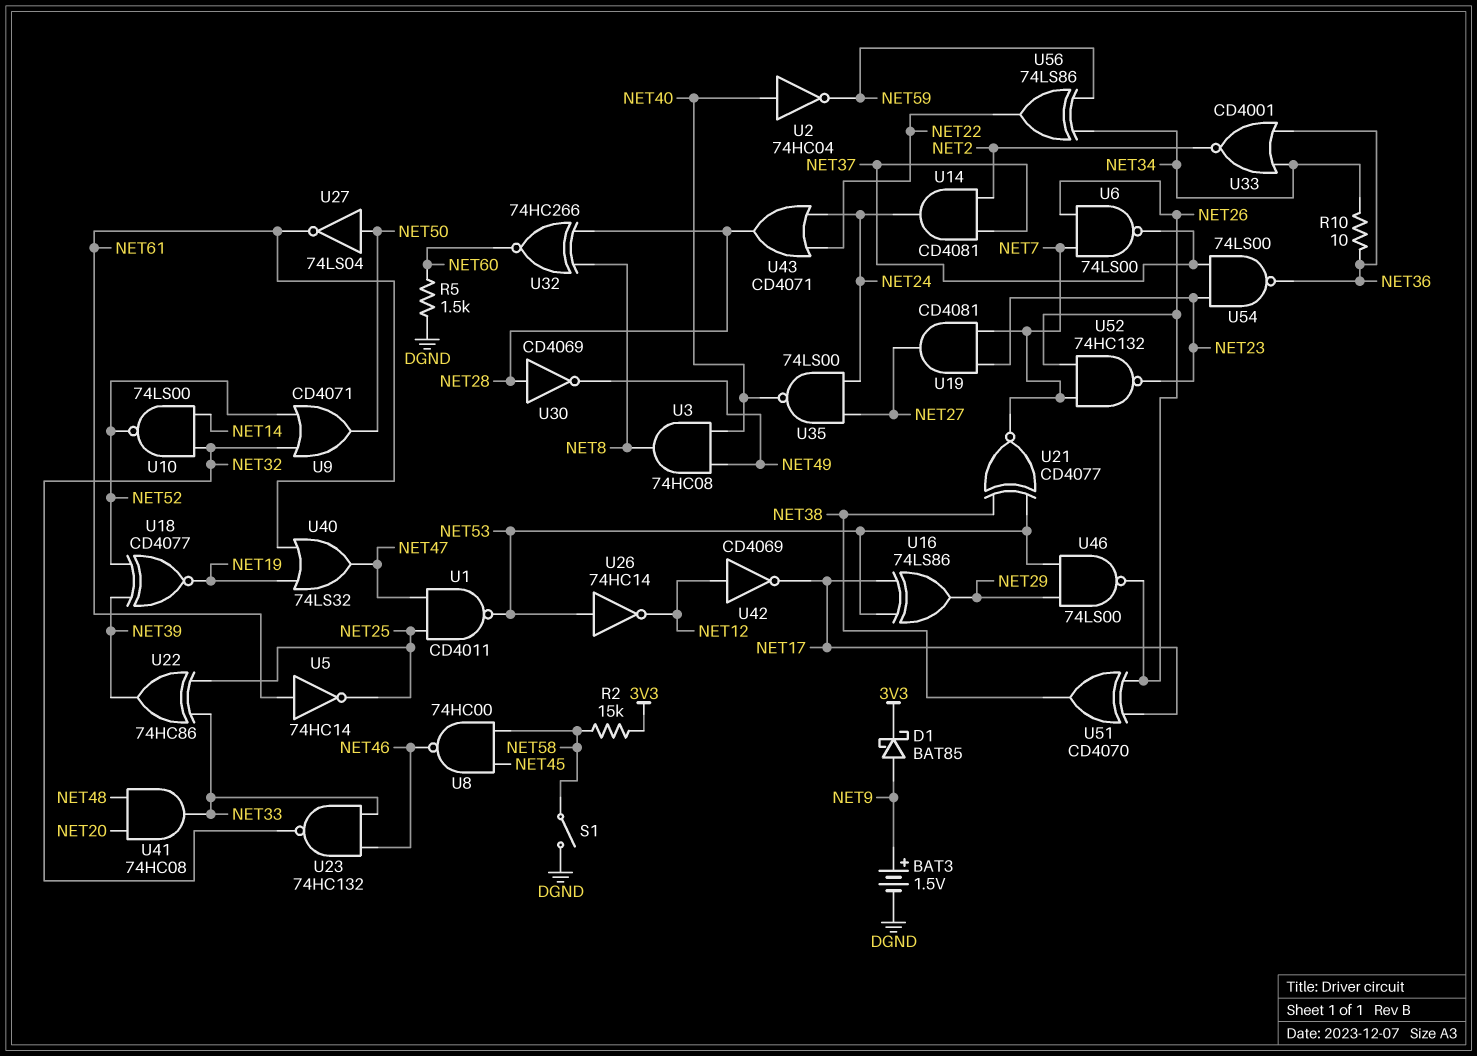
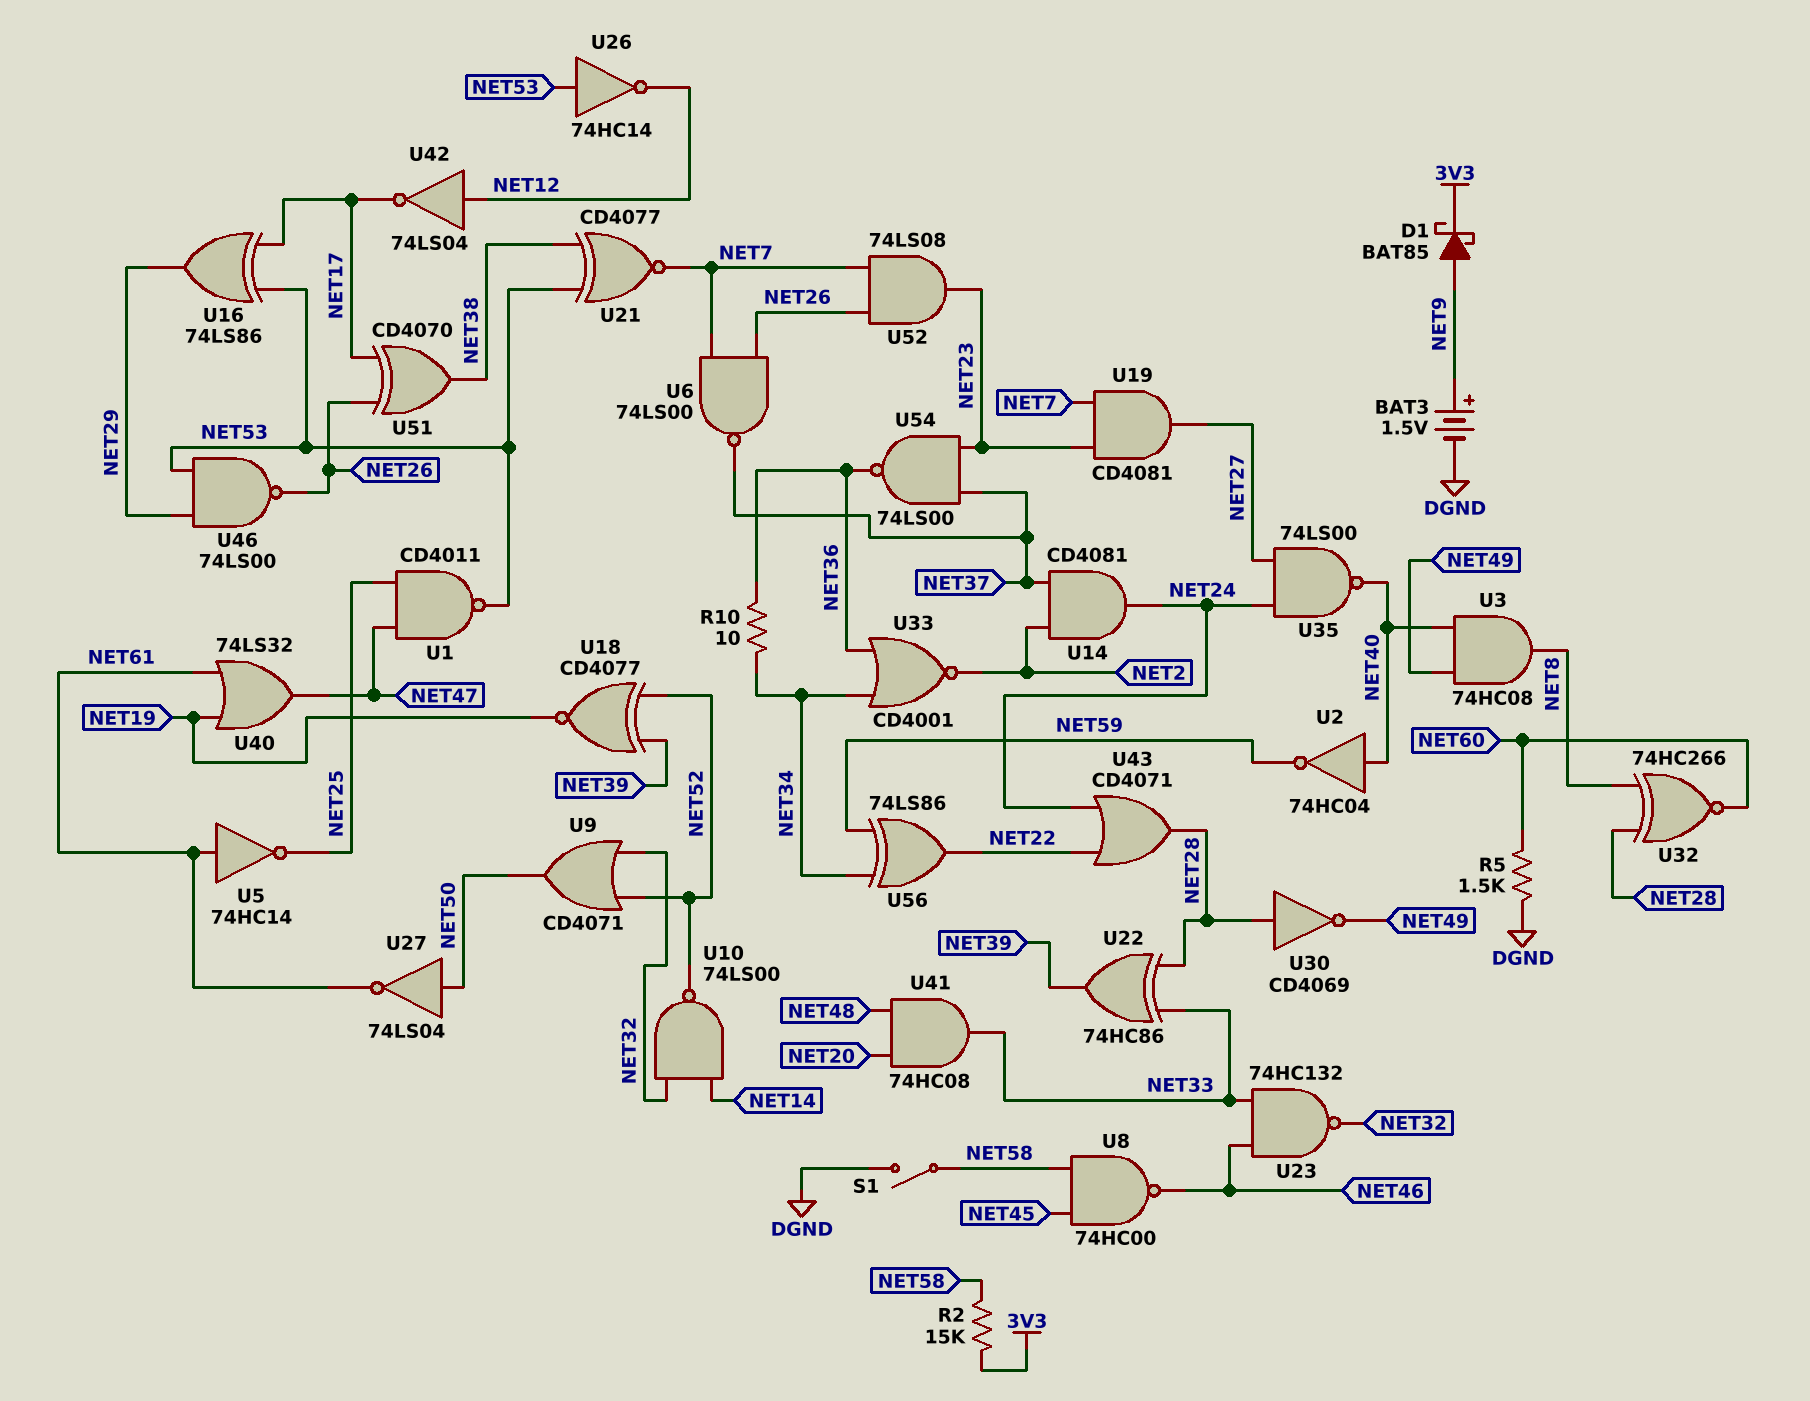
U22: XOR 74HC86 (in NET25, in NET33, out NET39) -> XOR 74HC86 (in NET28, in NET33, out NET39)
U42: NOT CD4069 (in NET12, out NET17) -> NOT 74LS04 (in NET12, out NET17)
U52: NAND 74HC132 (in NET7, in NET26, out NET23) -> AND 74LS08 (in NET7, in NET26, out NET23)

